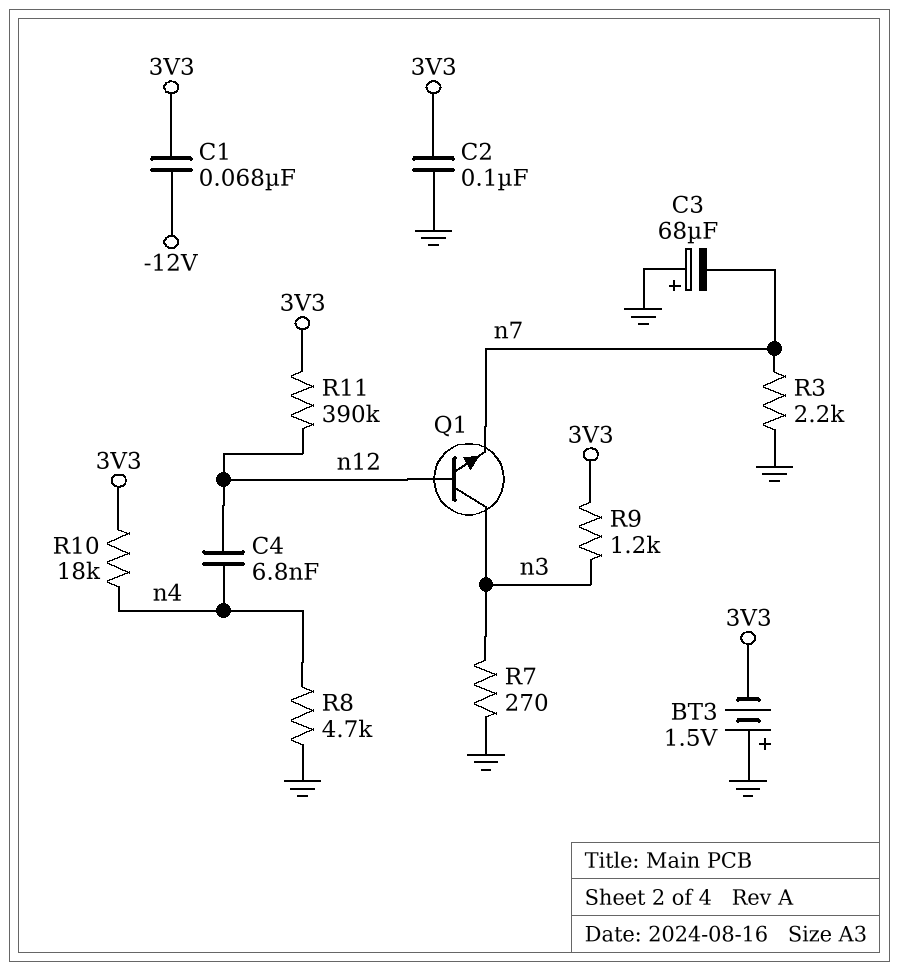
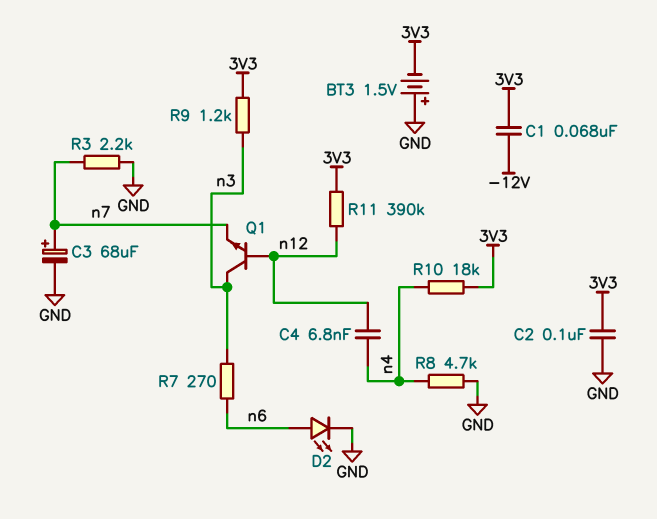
C3: 68uF (plus GND, minus n7) -> 68uF (plus n7, minus GND)
D2: none -> LED (A n6, K GND)
R7: 270 (GND, n3) -> 270 (n3, n6)

